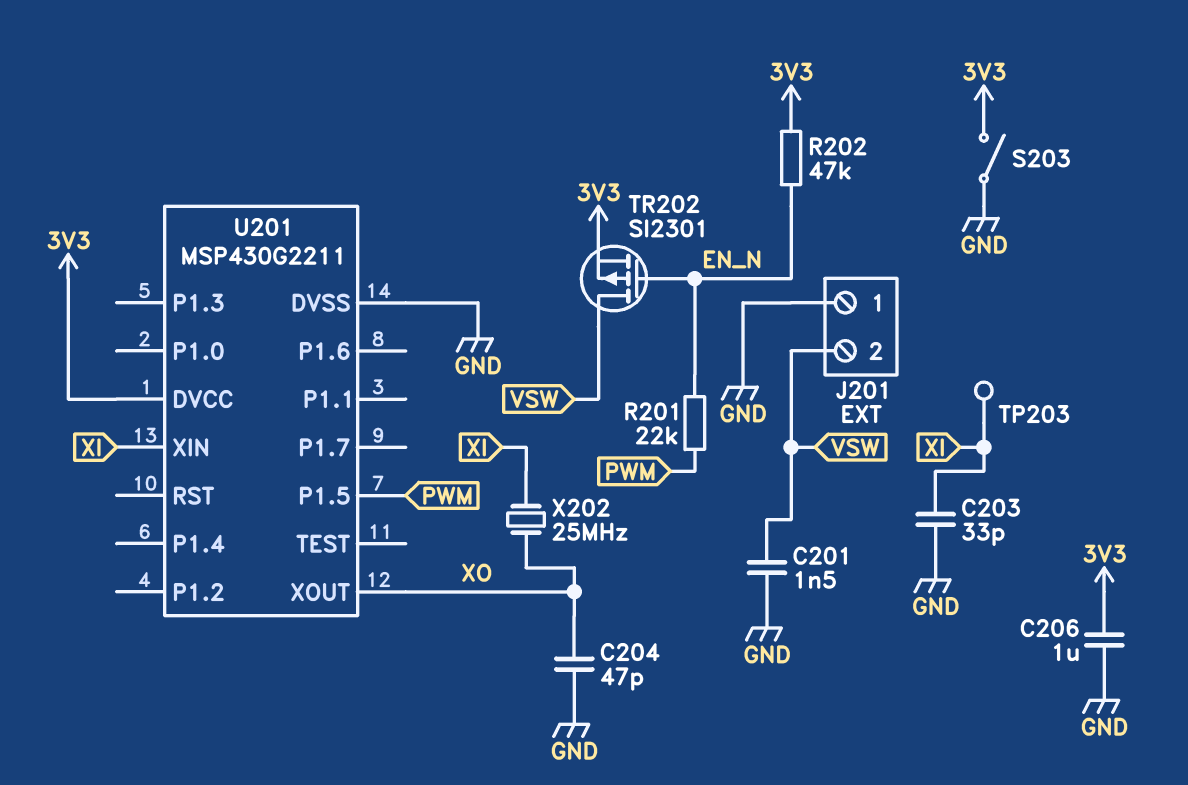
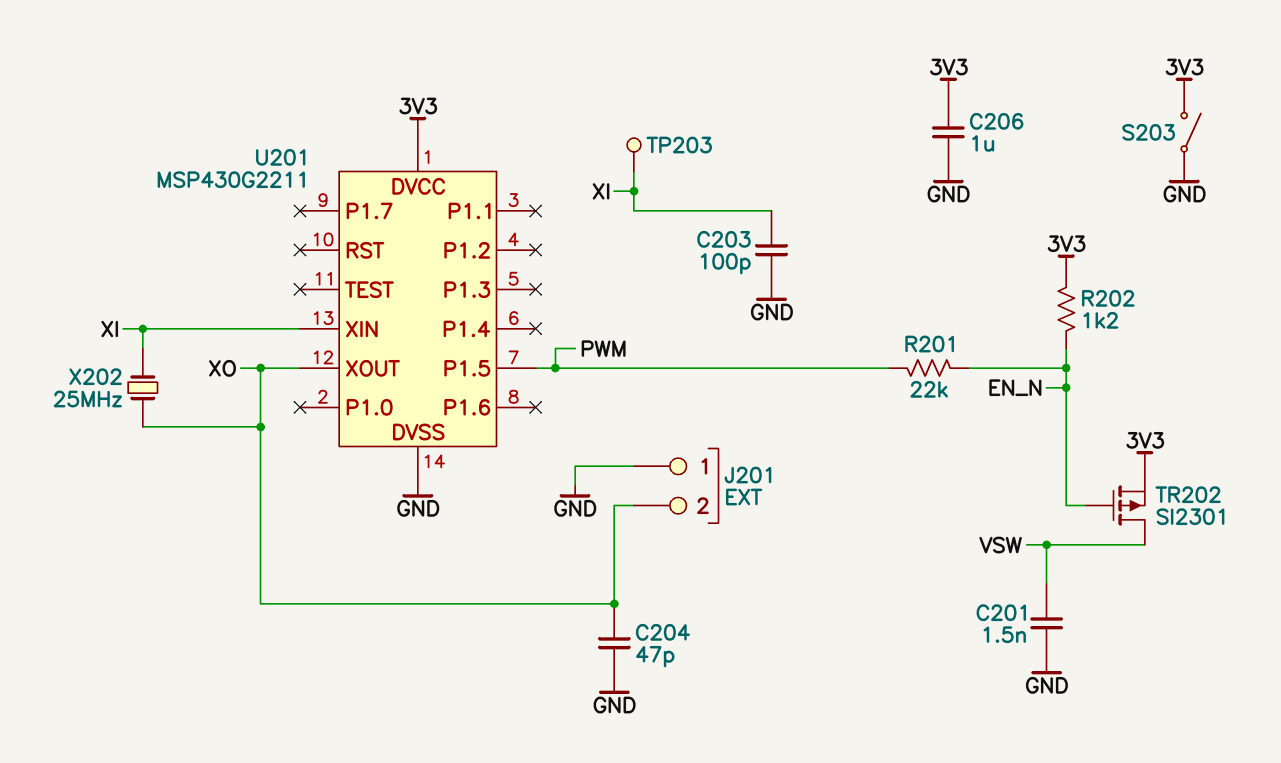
C203: 33pF (GND, XI) -> 100pF (GND, XI)
J201 pin 2: VSW -> XO
R202: 47k (3V3, EN_N) -> 1.2k (3V3, EN_N)

